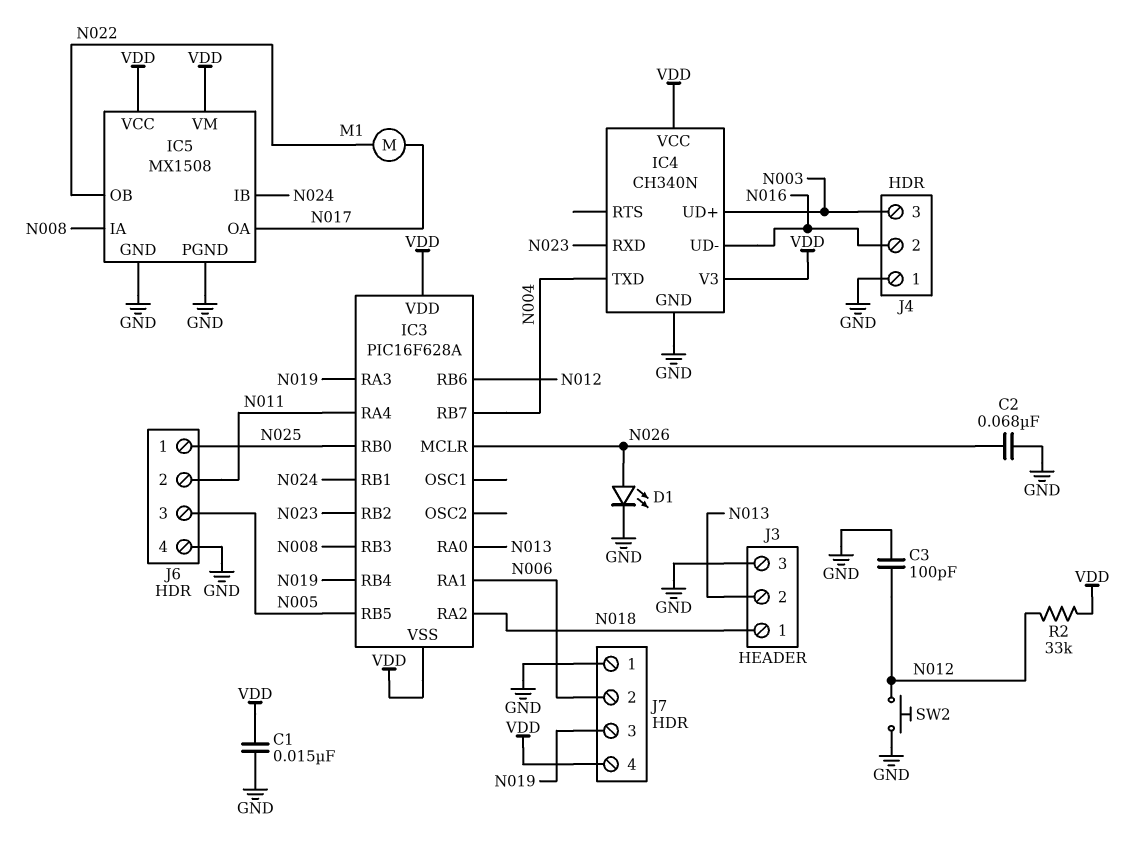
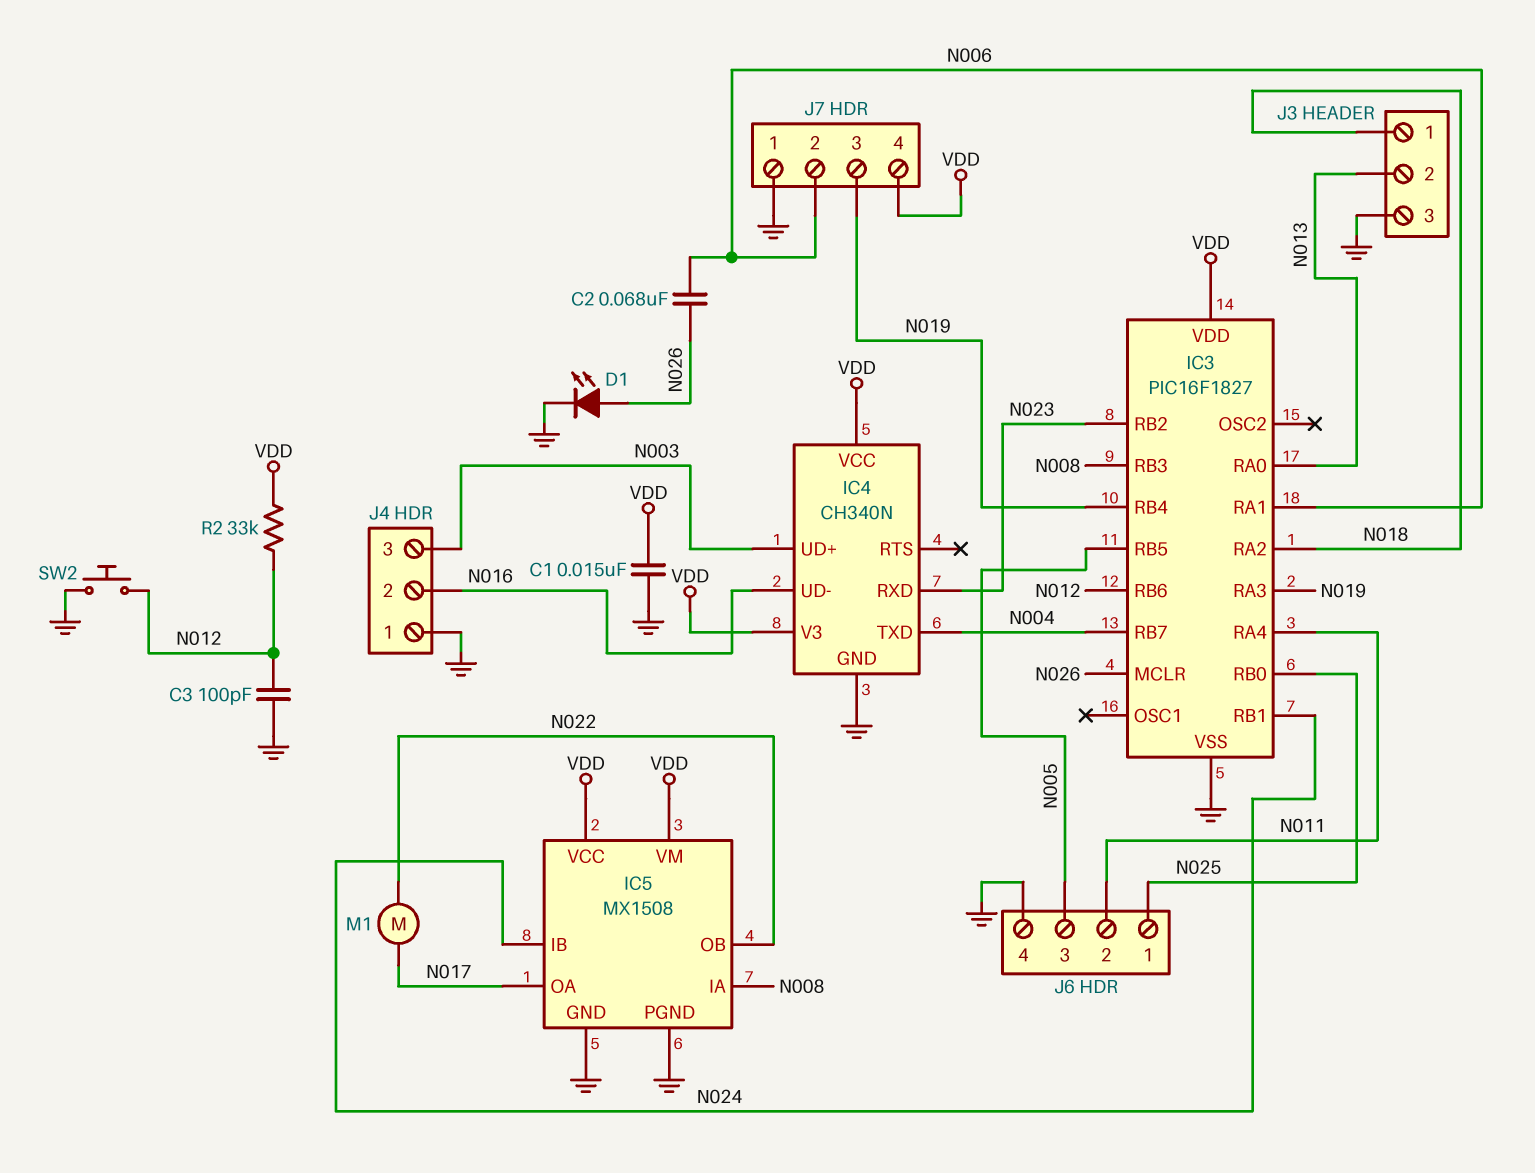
C2: 68nF (GND, N026) -> 68nF (N006, N026)
IC3: PIC16F628A -> PIC16F1827
IC3 pin VSS: VDD -> GND

